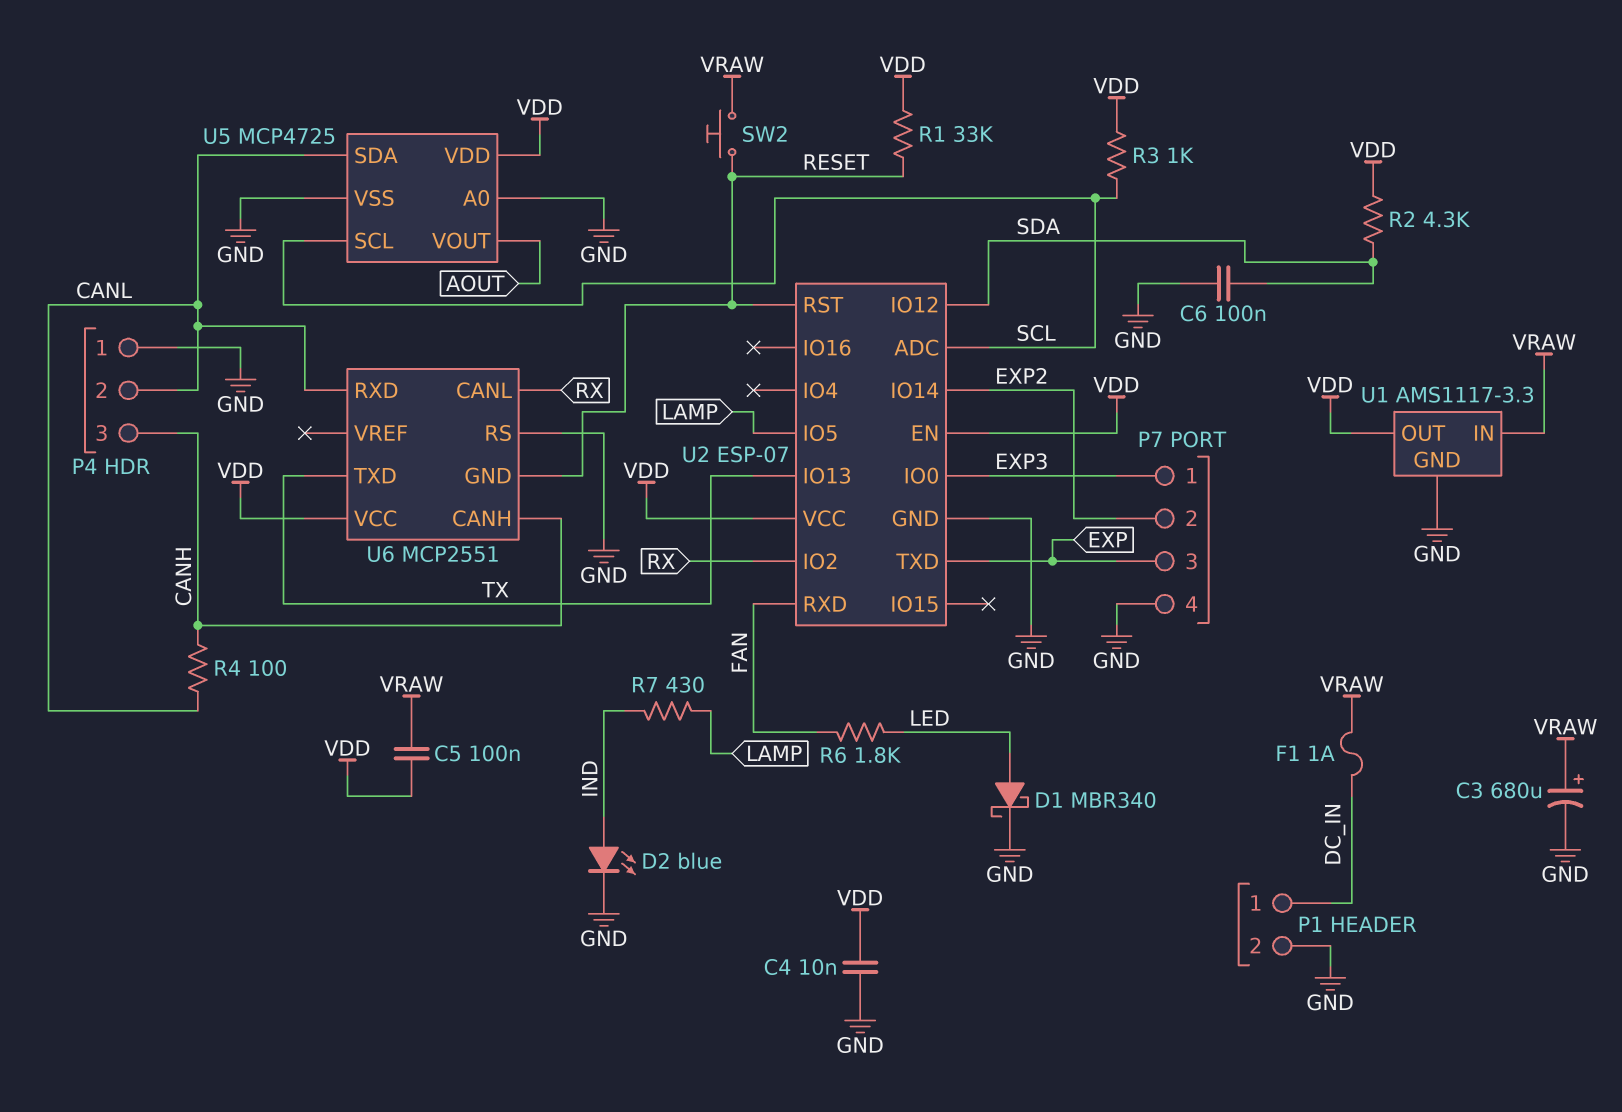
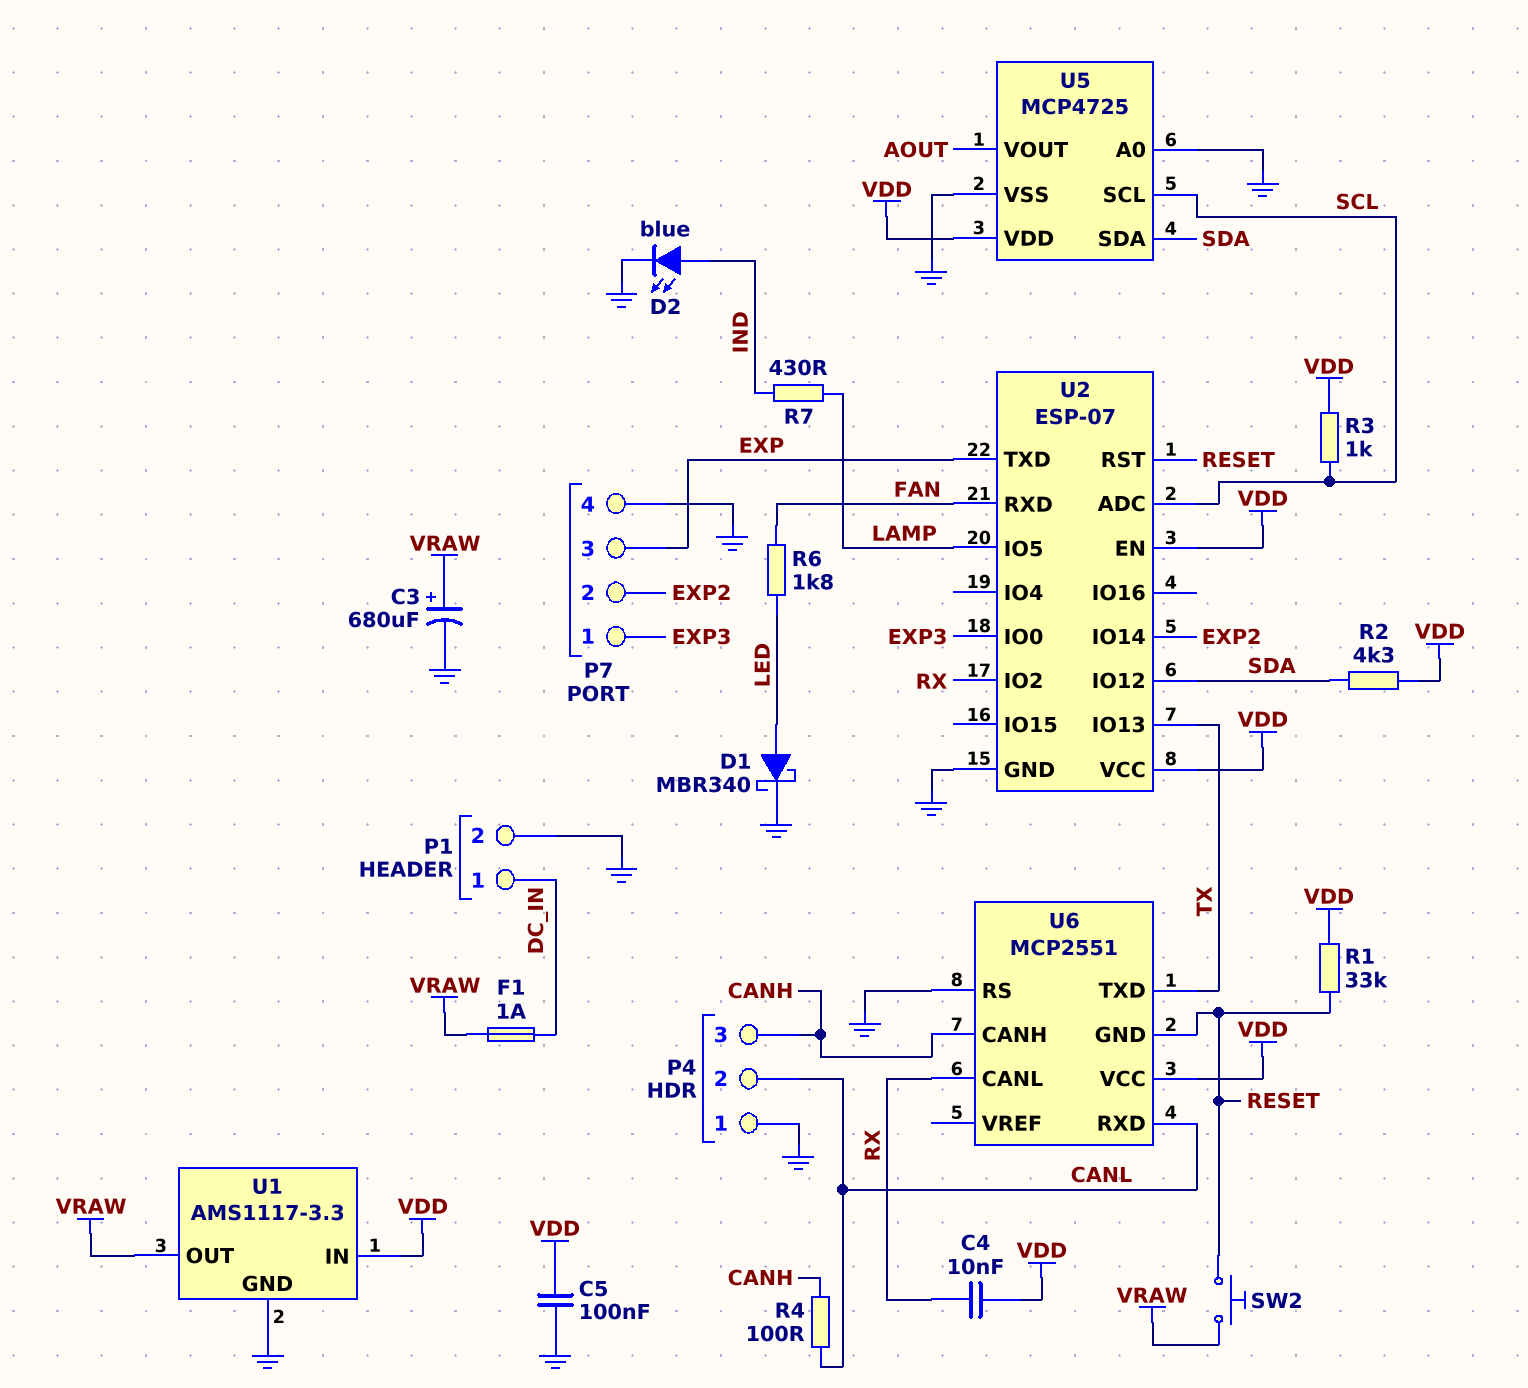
C4: 10nF (GND, VDD) -> 10nF (RX, VDD)
C5: 100nF (VDD, VRAW) -> 100nF (GND, VDD)
C6: 100nF (GND, SDA) -> none
U1 pin IN: VRAW -> VDD
U1 pin OUT: VDD -> VRAW
U5 pin SDA: CANL -> SDA

